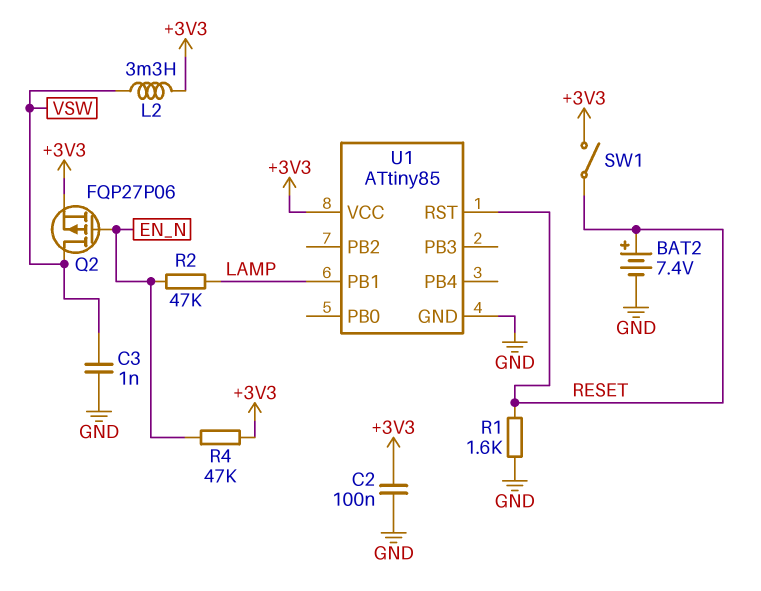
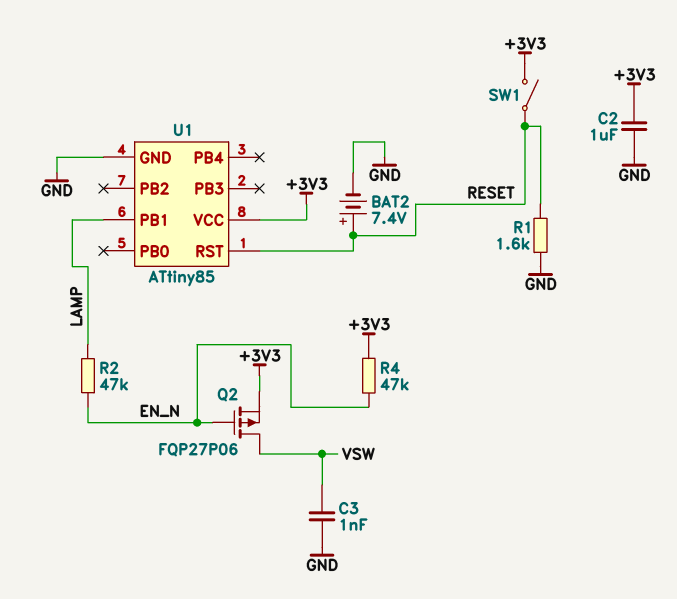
C2: 100nF (+3V3, GND) -> 1uF (+3V3, GND)
L2: 3.3mH (+3V3, VSW) -> none

